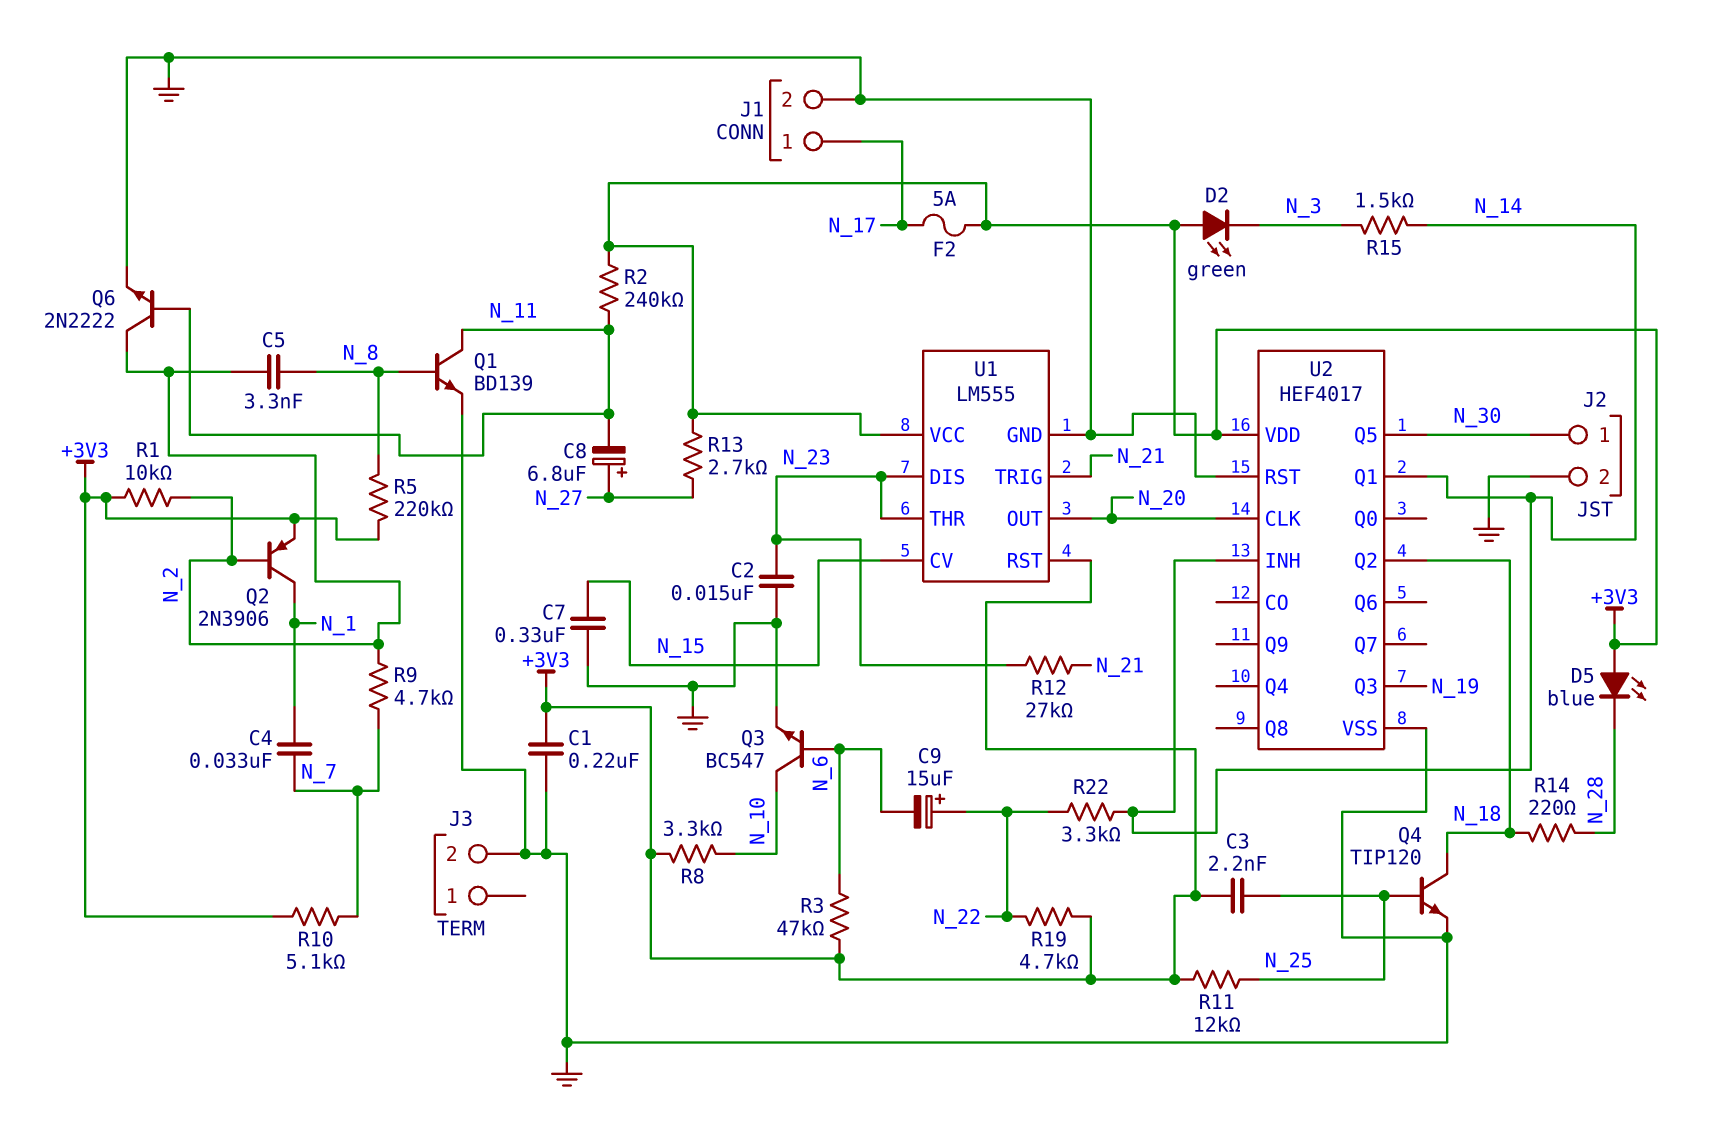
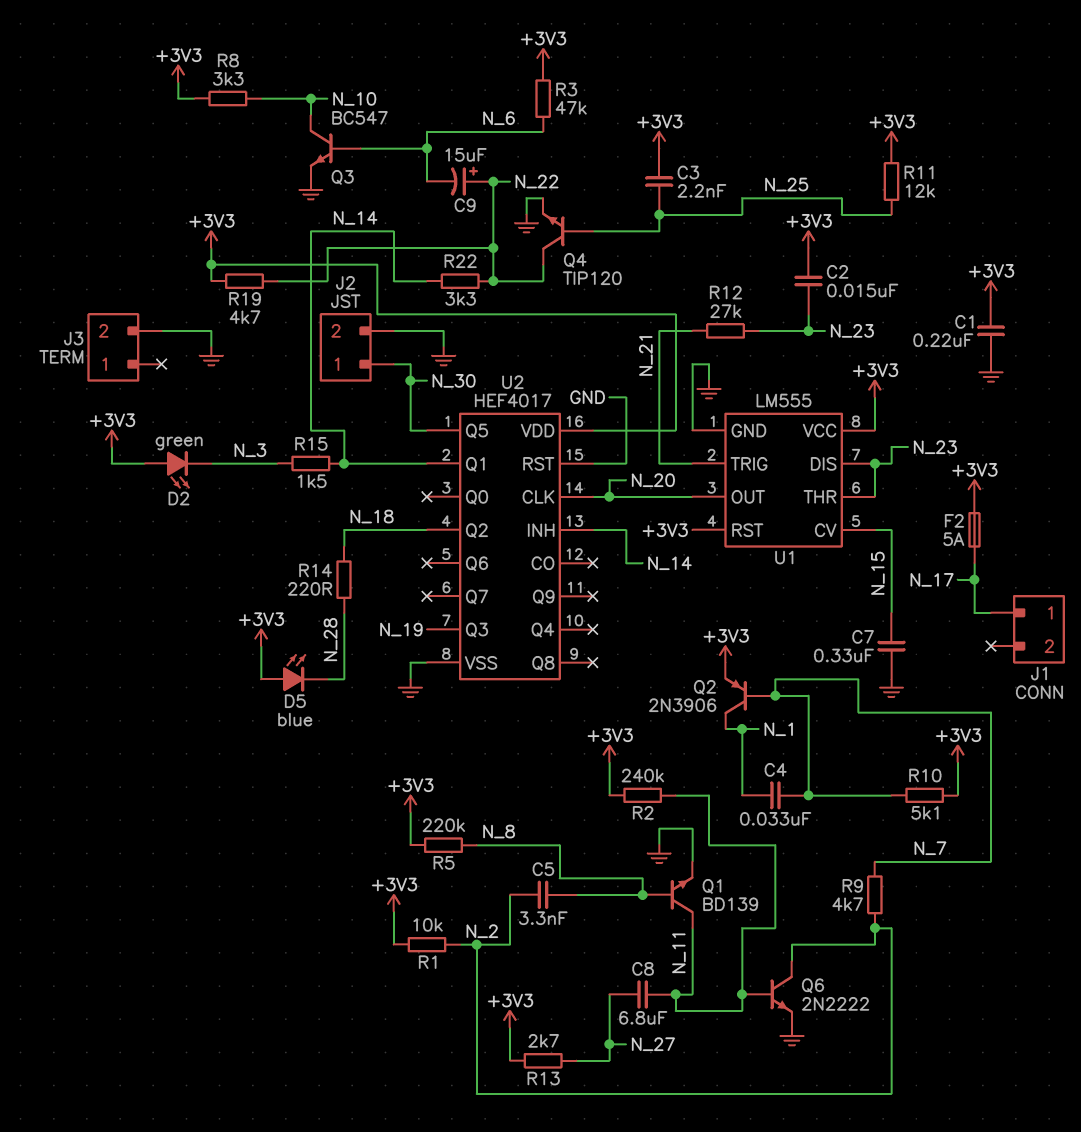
C2: 15nF (GND, N_23) -> 15nF (+3V3, N_23)
C8: 6.8uF (plus N_27, minus N_11) -> 6.8uF (N_11, N_27)
J1 pin 2: GND -> none
Q2: PNP 2N3906 (B N_2, C N_1, E +3V3) -> PNP 2N3906 (B N_7, C N_1, E +3V3)
Q4: NPN TIP120 (B N_25, C N_18, E GND) -> NPN TIP120 (B N_25, C N_22, E GND)

